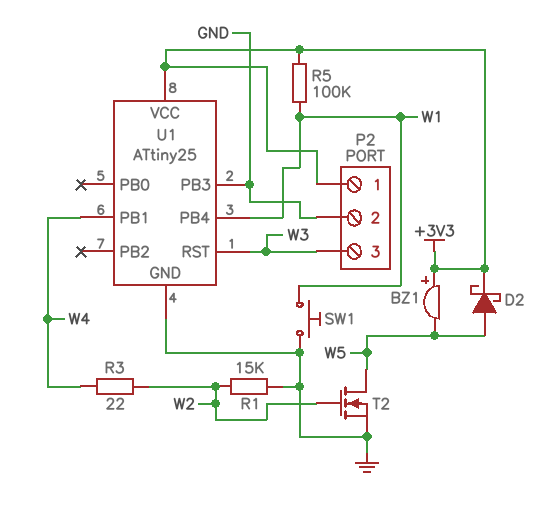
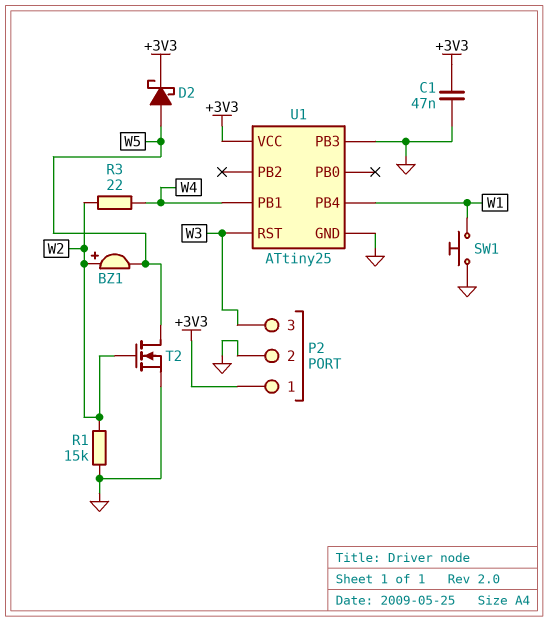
BZ1: buzzer (plus +3V3, minus W5) -> buzzer (plus W2, minus W5)
C1: none -> 47nF (+3V3, GND)
R5: 100k (+3V3, W1) -> none

